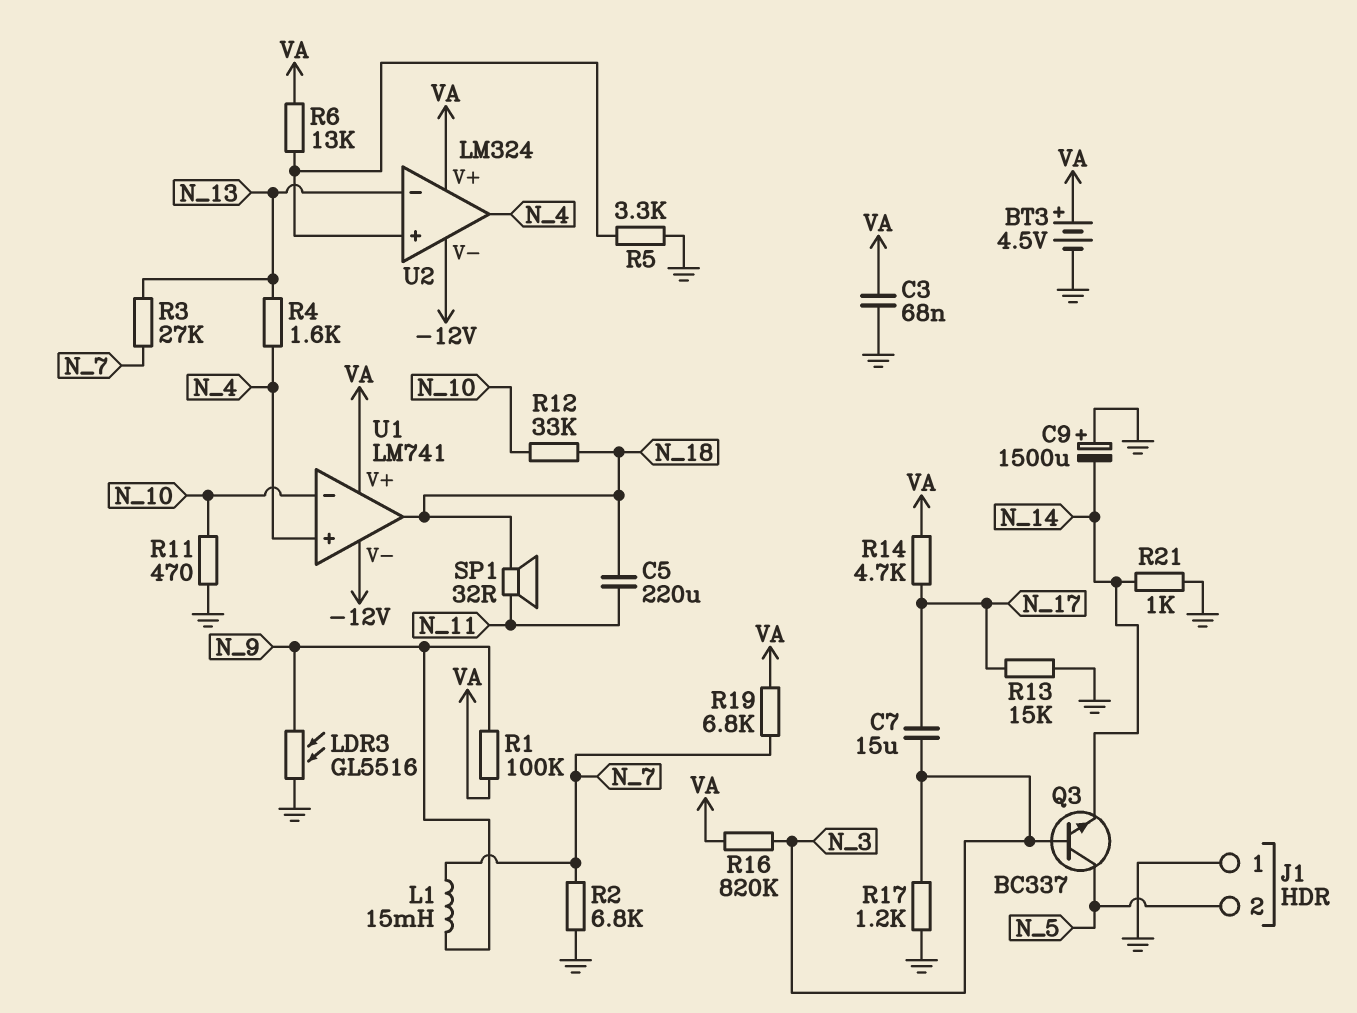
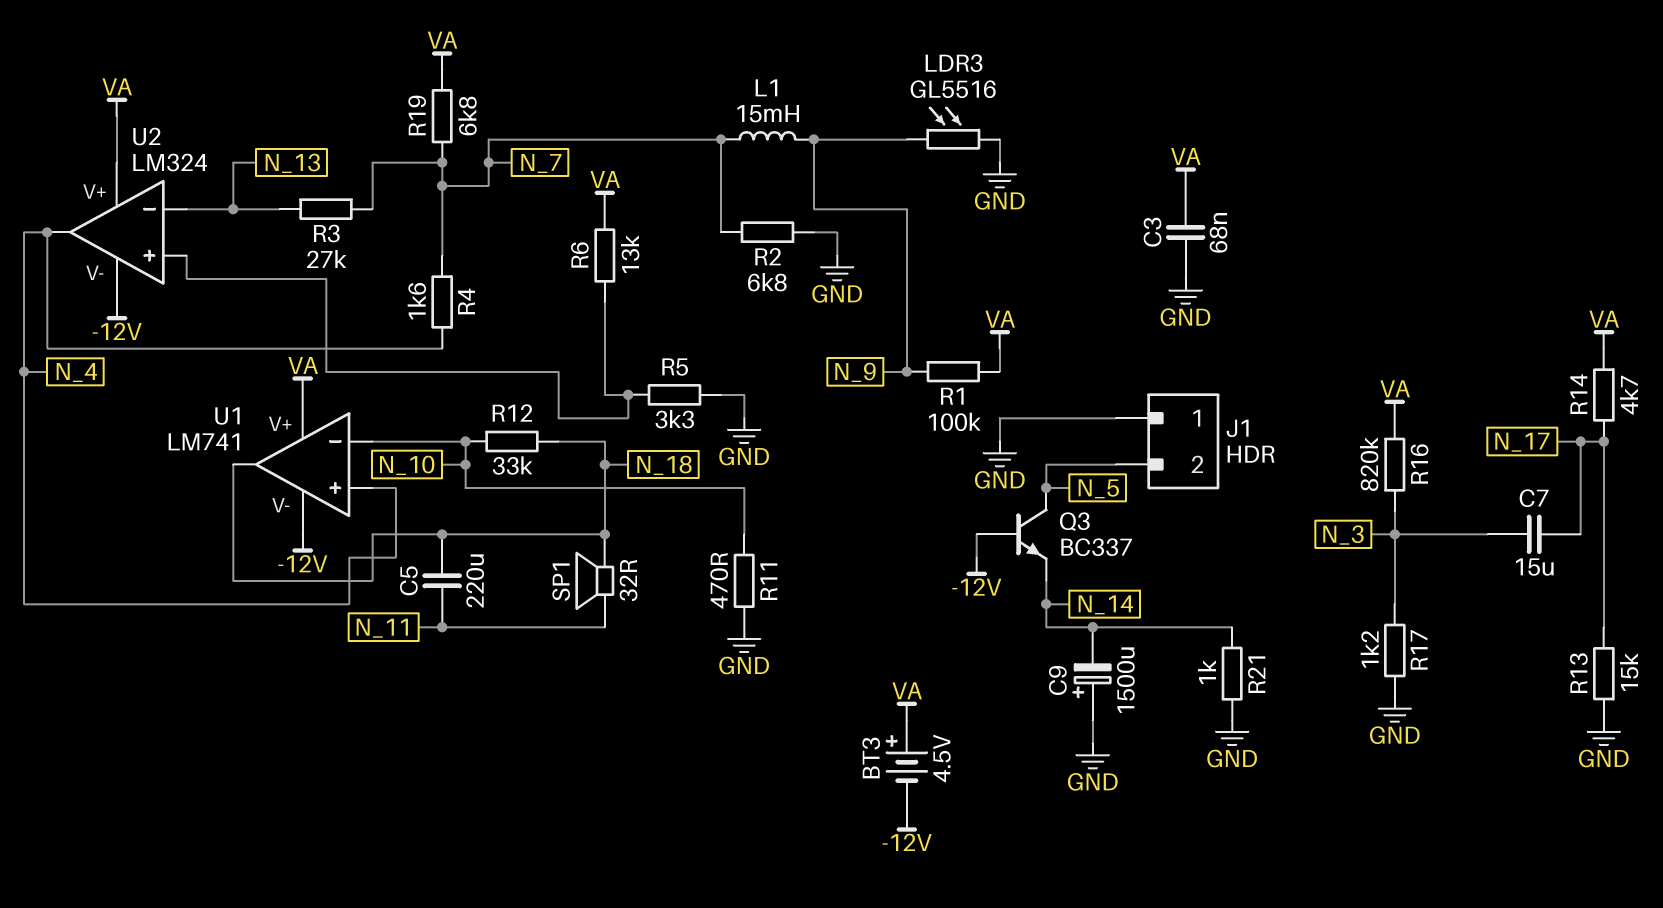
BT3: 4.5V (plus VA, minus GND) -> 4.5V (plus VA, minus -12V)
Q3: NPN BC337 (B N_3, C N_5, E N_14) -> NPN BC337 (B -12V, C N_5, E N_14)
R4: 1.6k (N_4, N_13) -> 1.6k (N_4, N_7)

